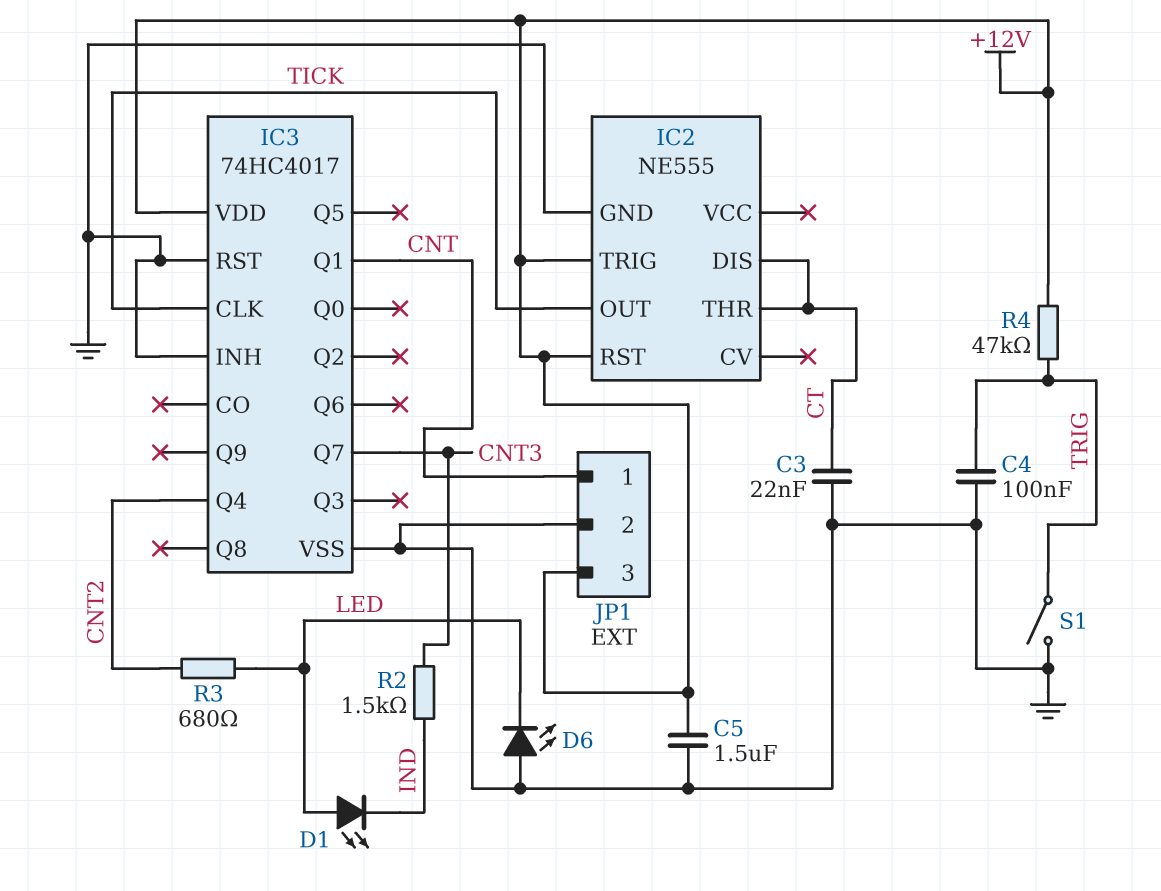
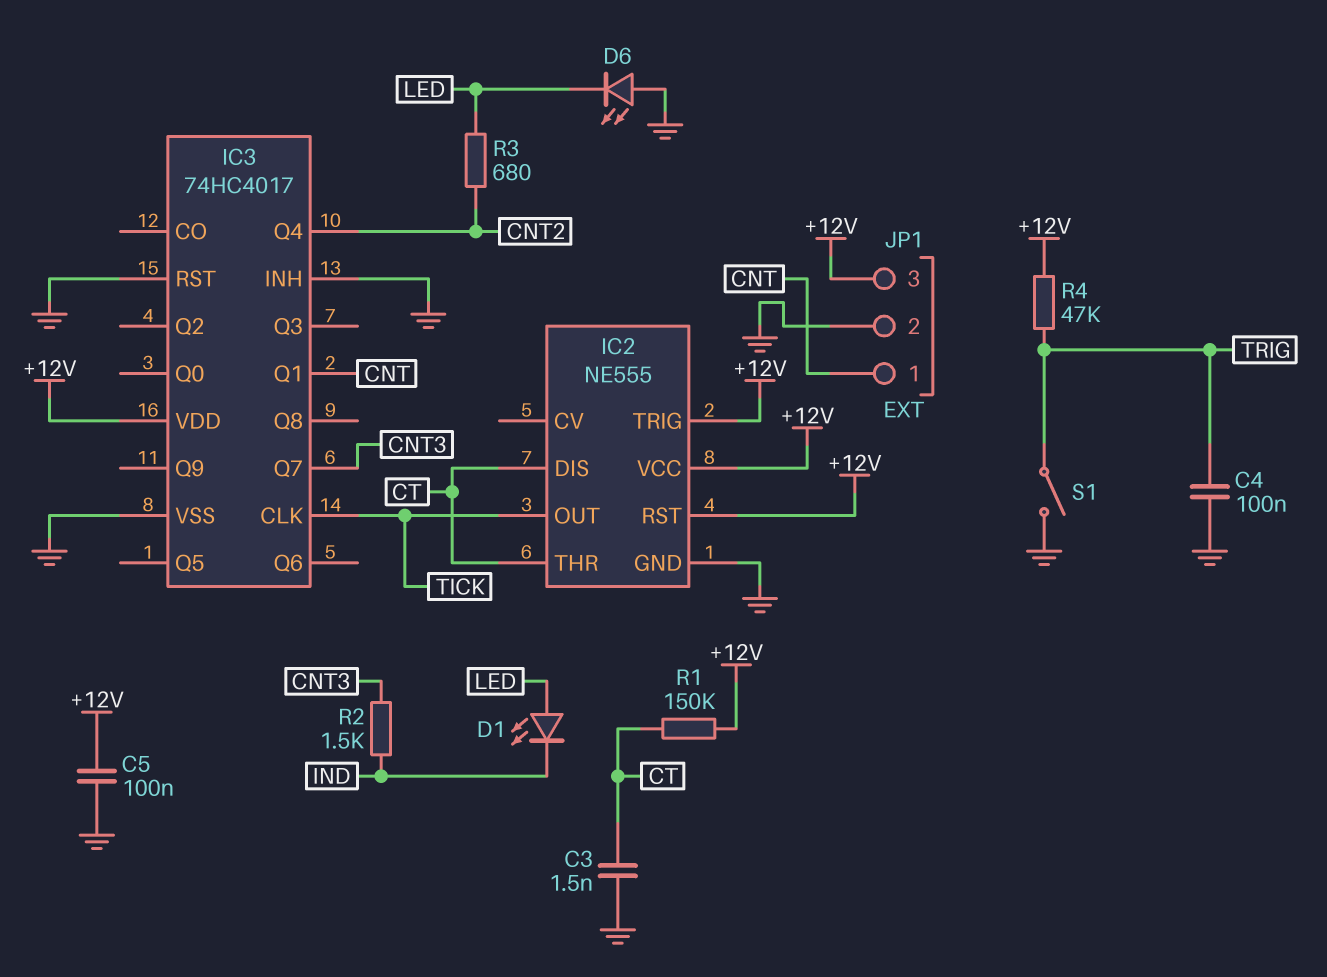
C3: 22nF (CT, GND) -> 1.5nF (CT, GND)
C5: 1.5uF (+12V, GND) -> 100nF (+12V, GND)
IC2 pin VCC: none -> +12V
R1: none -> 150k (+12V, CT)

